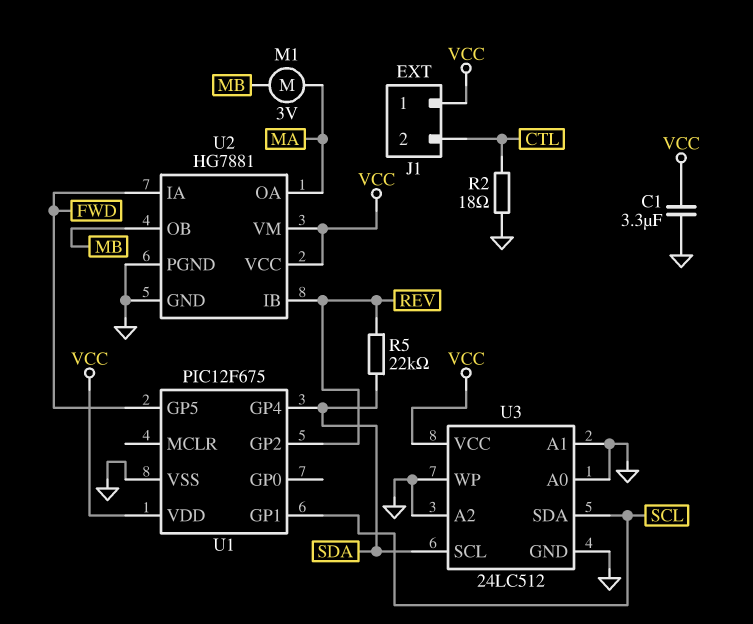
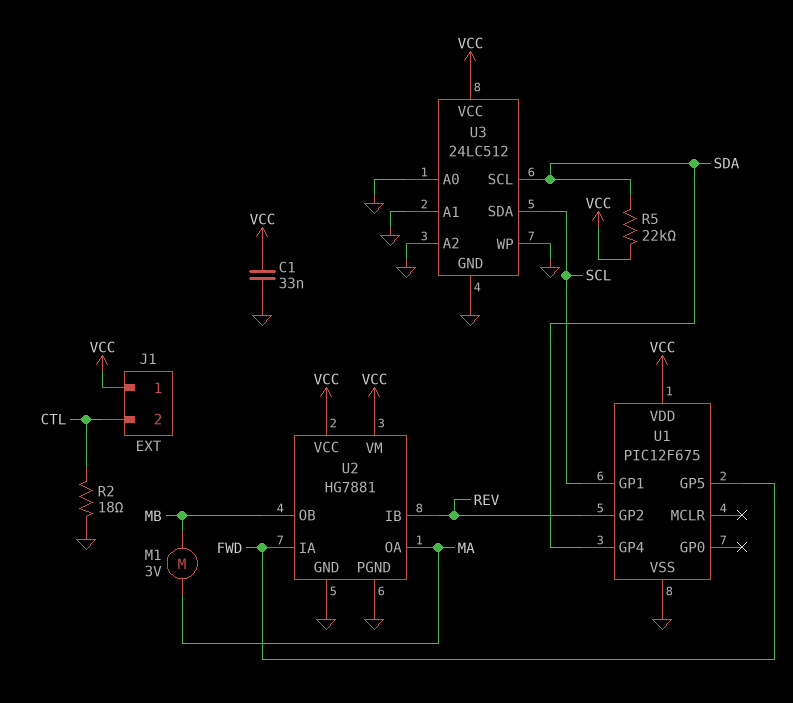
C1: 3.3uF (GND, VCC) -> 33nF (GND, VCC)
R5: 22k (REV, SDA) -> 22k (SDA, VCC)

